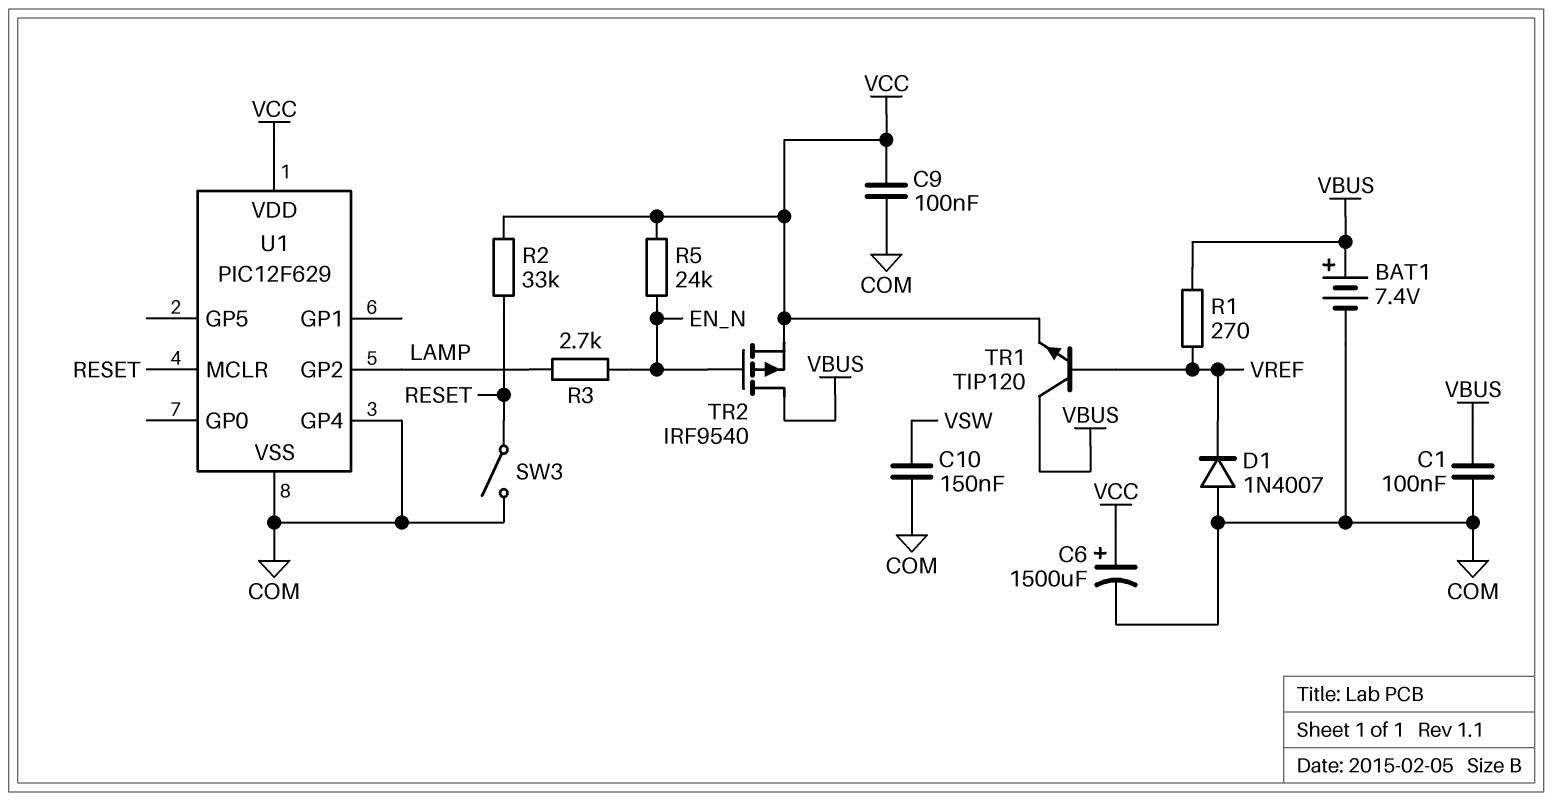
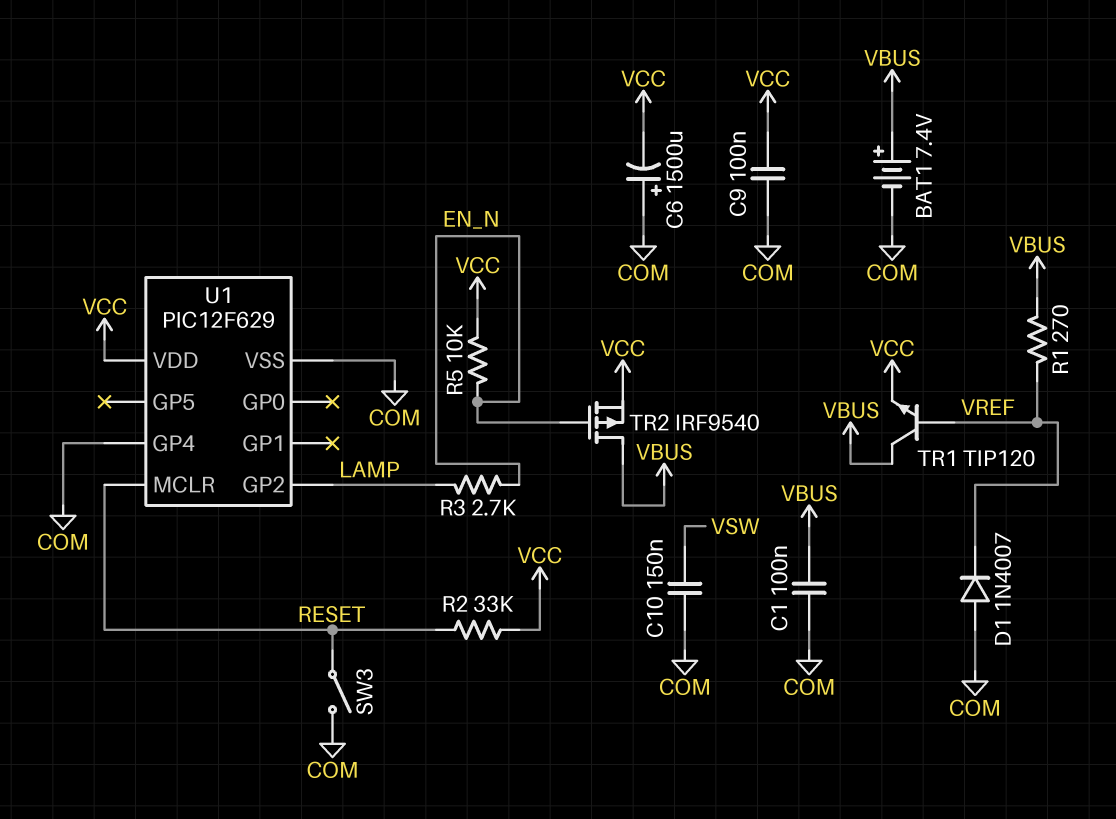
C6: 1500uF (plus VCC, minus COM) -> 1500uF (plus COM, minus VCC)
R5: 24k (EN_N, VCC) -> 10k (EN_N, VCC)

